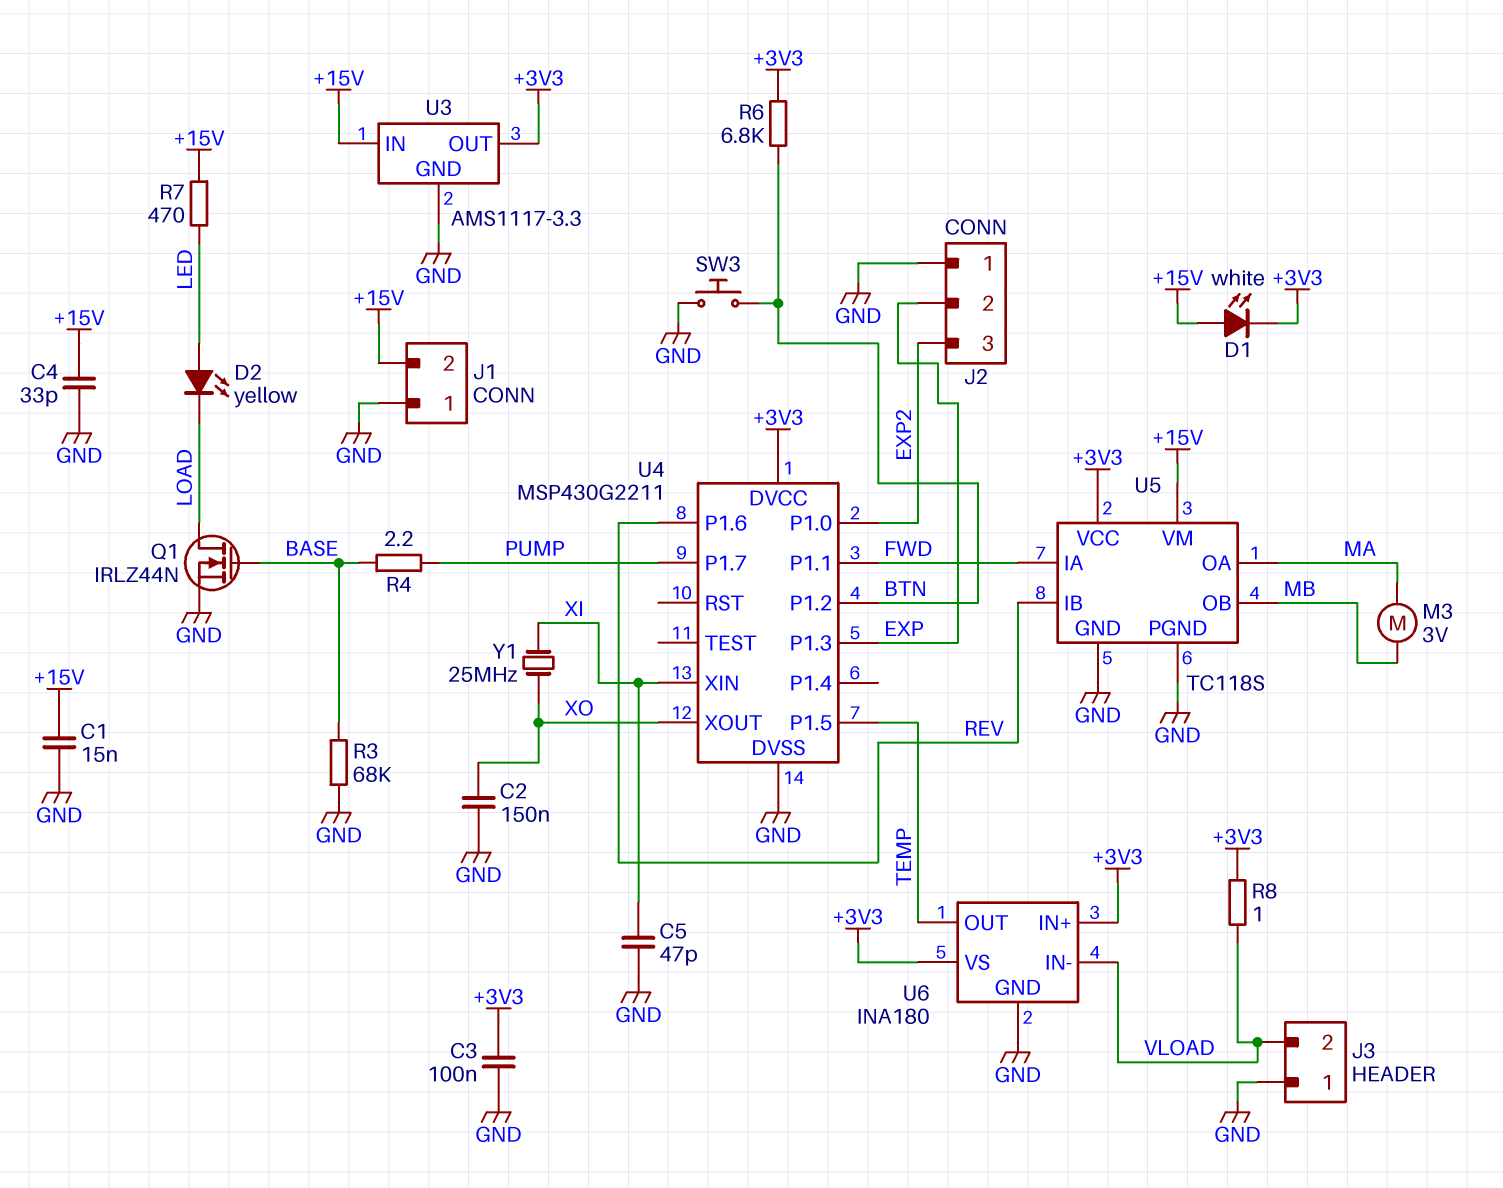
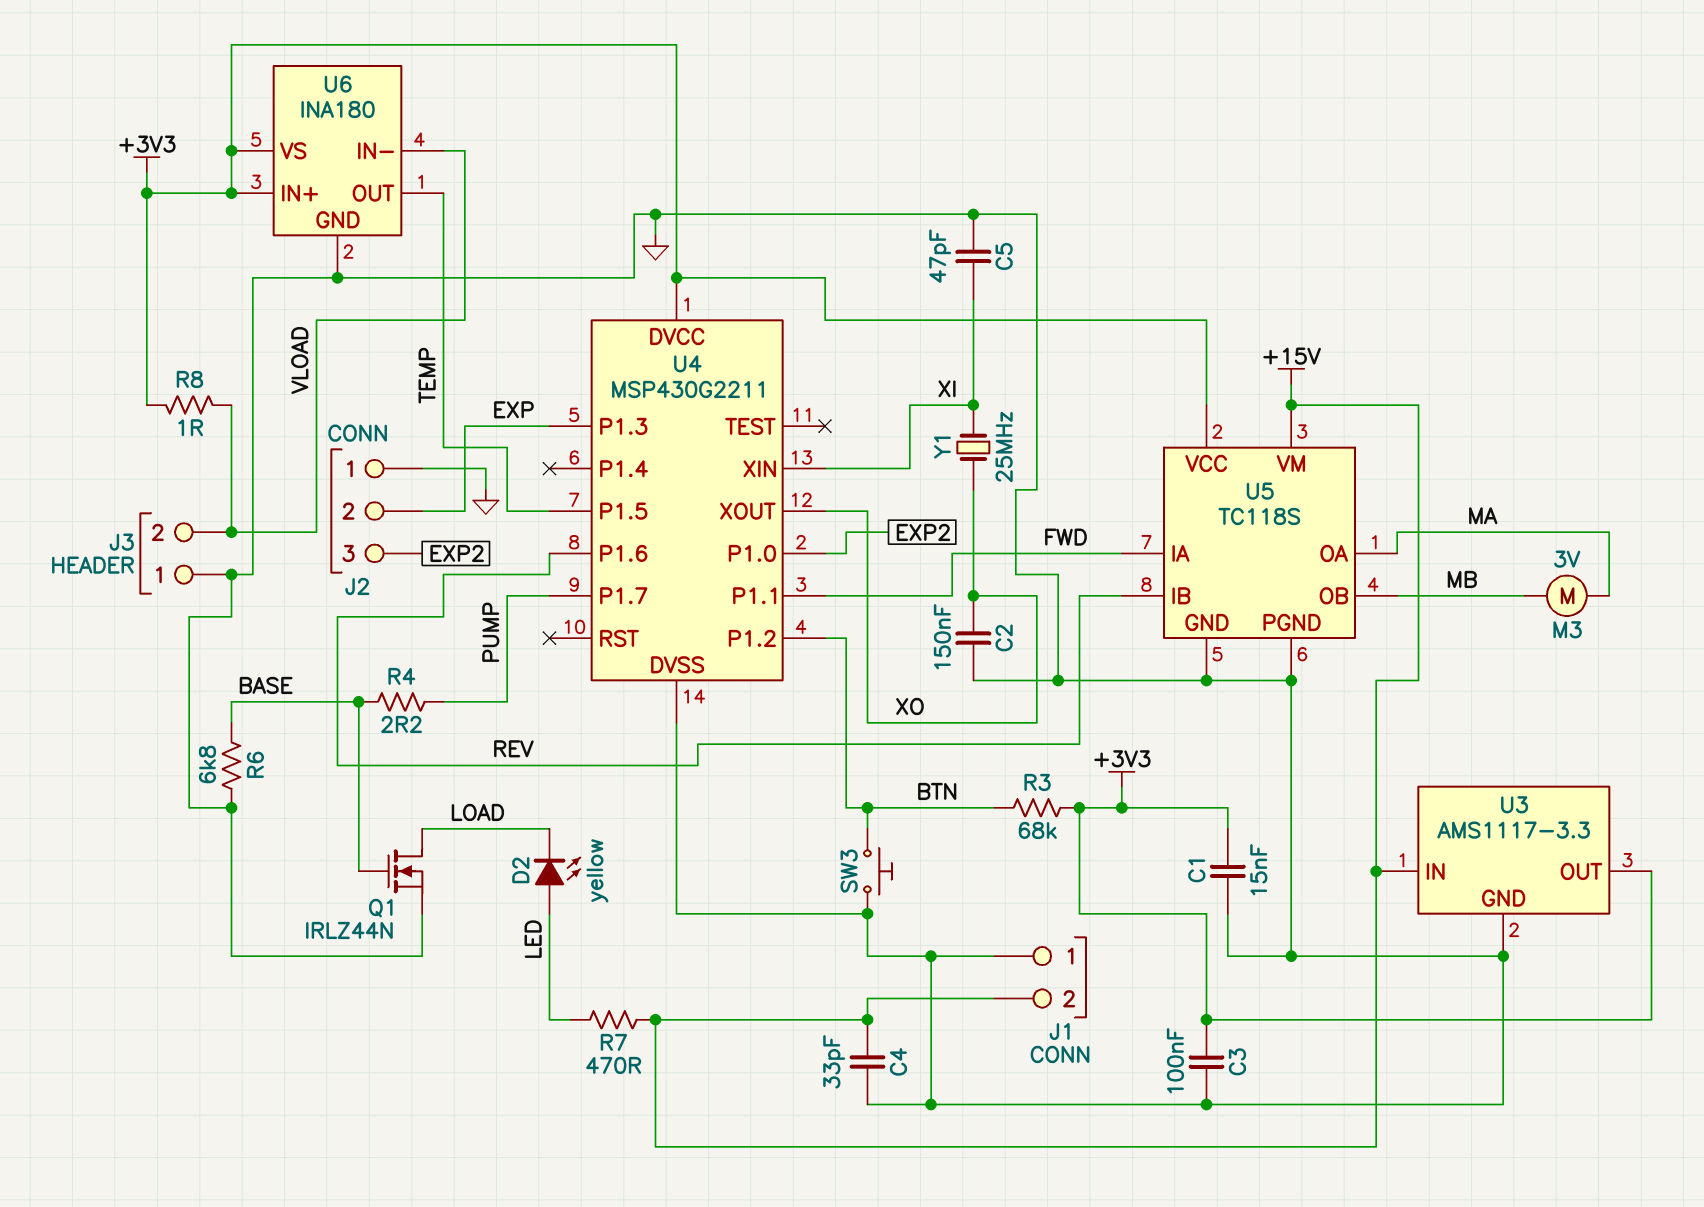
C1: 15nF (+15V, GND) -> 15nF (+3V3, GND)
D1: LED white (A +15V, K +3V3) -> none
R3: 68k (BASE, GND) -> 68k (+3V3, BTN)
R6: 6.8k (+3V3, BTN) -> 6.8k (BASE, GND)

